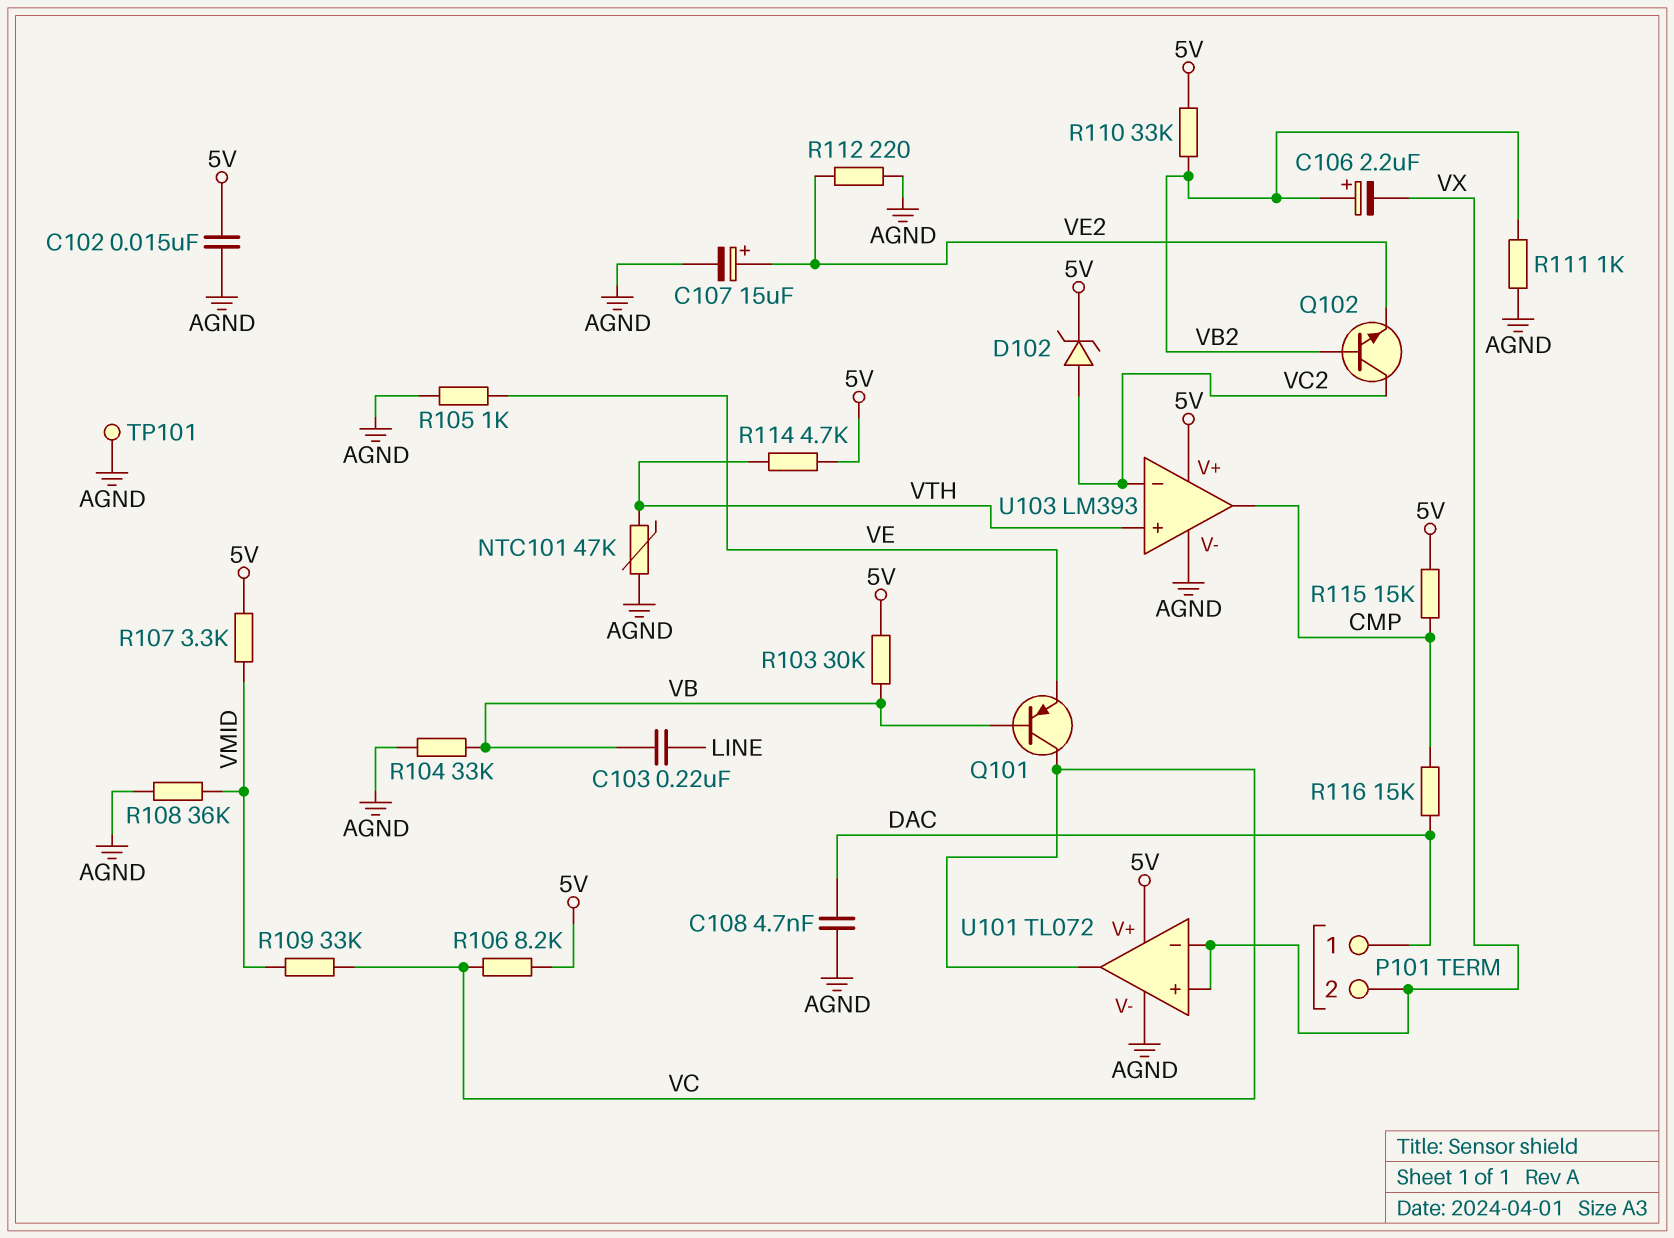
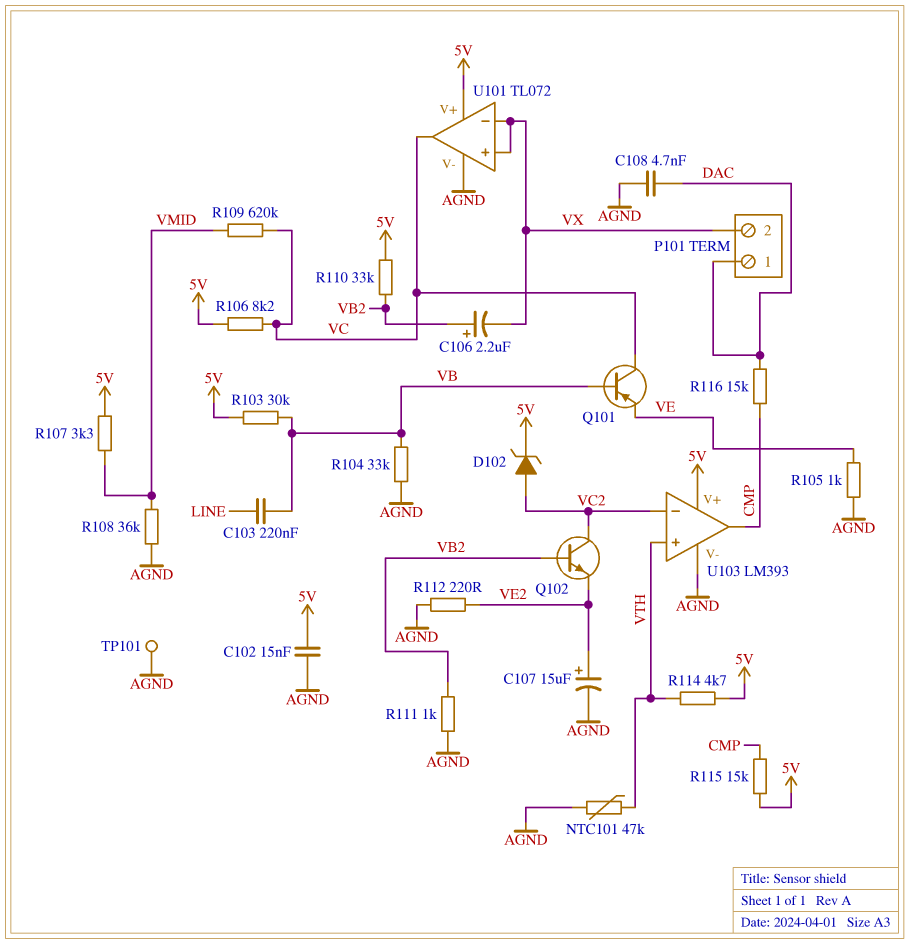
R109: 33k (VC, VMID) -> 620k (VC, VMID)

